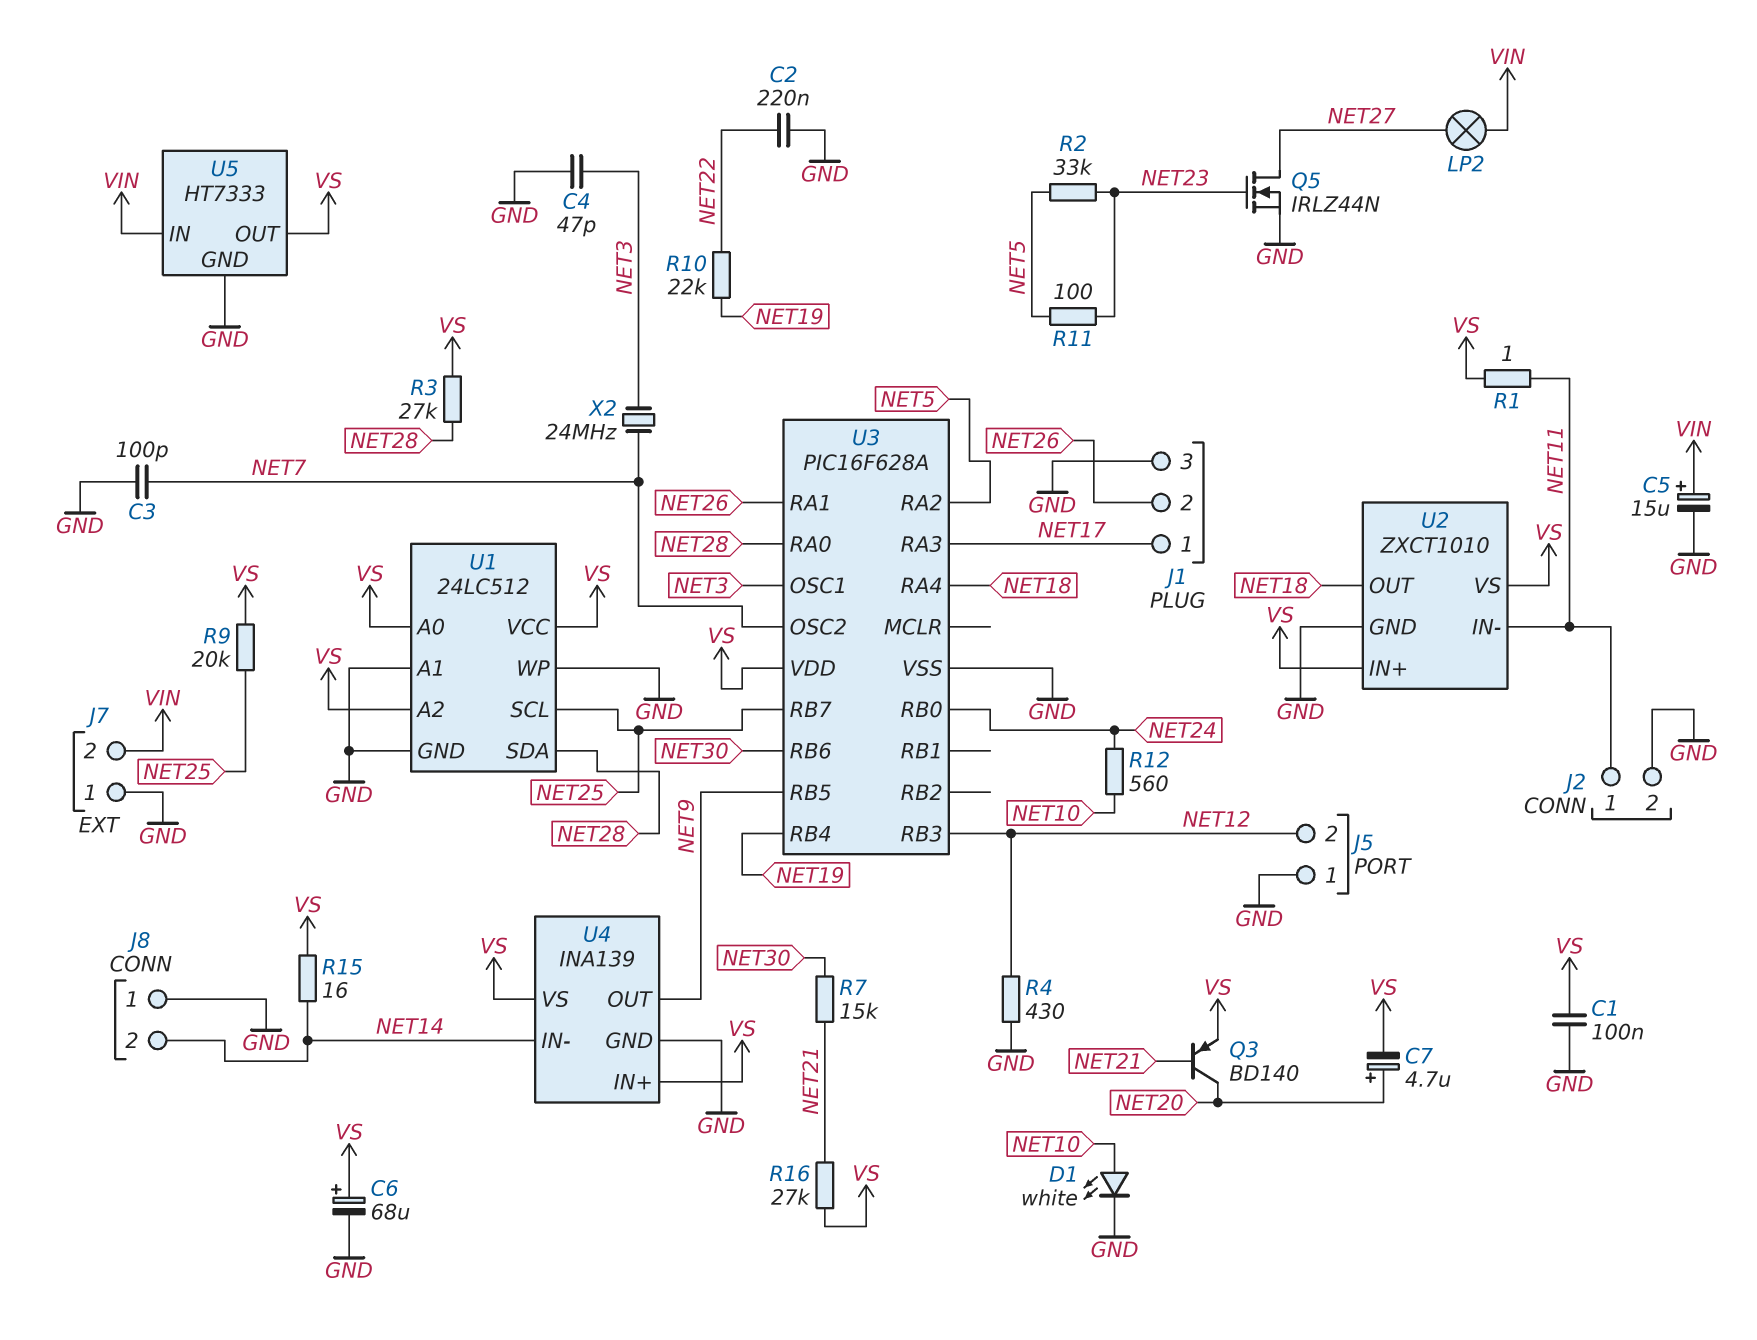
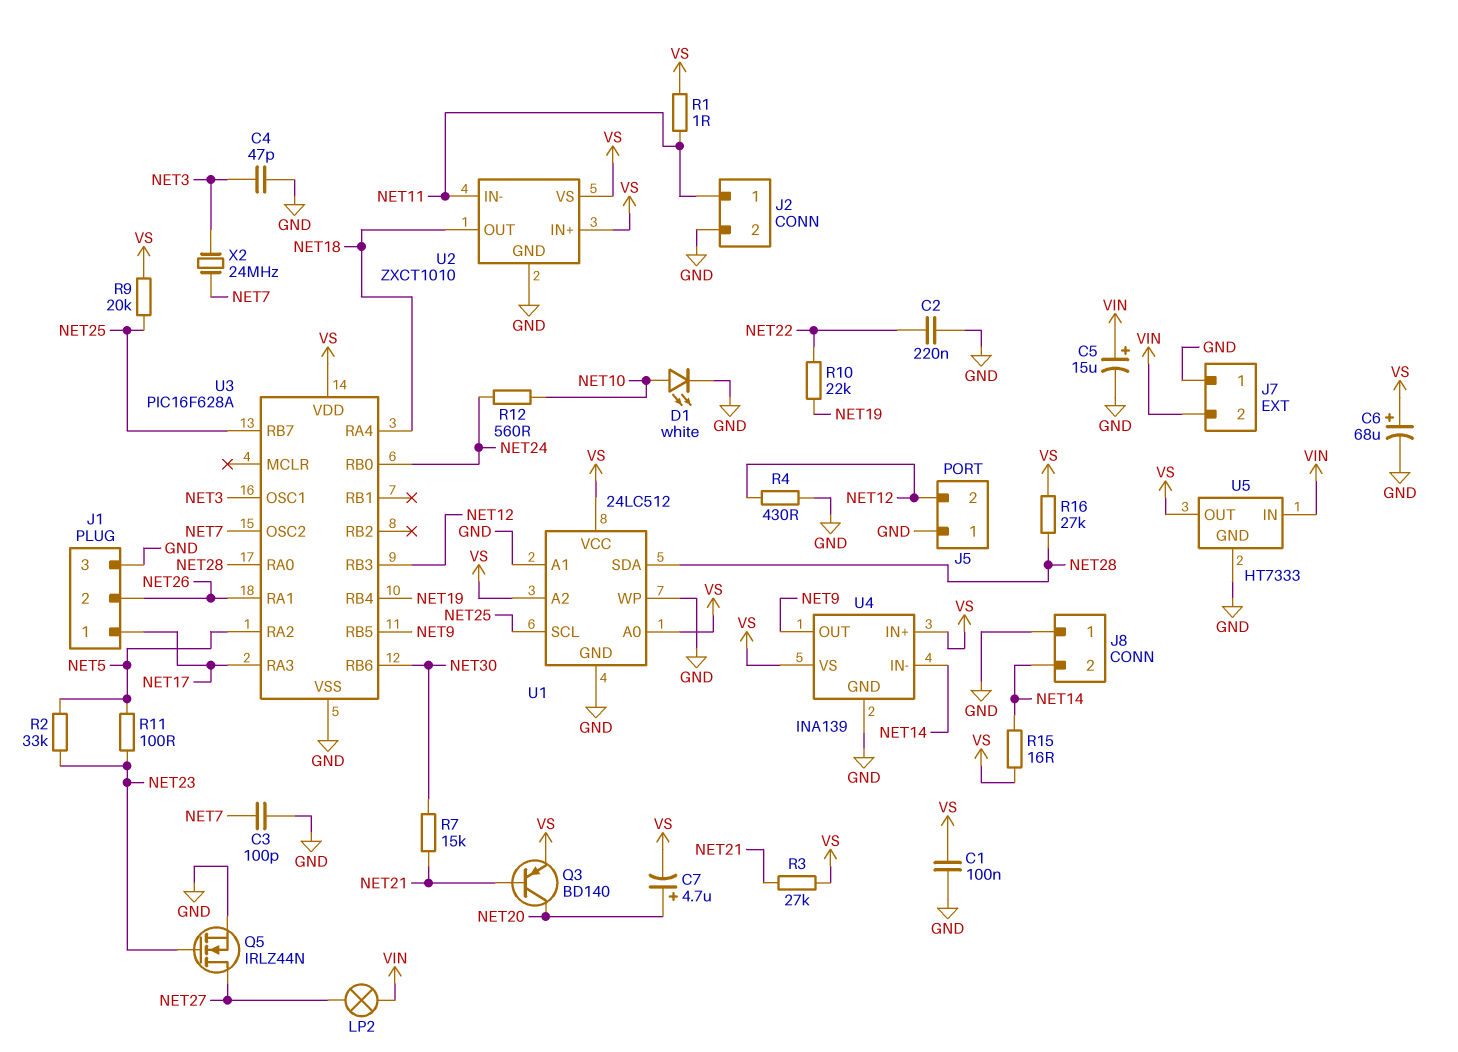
R3: 27k (NET28, VS) -> 27k (NET21, VS)
R16: 27k (NET21, VS) -> 27k (NET28, VS)

